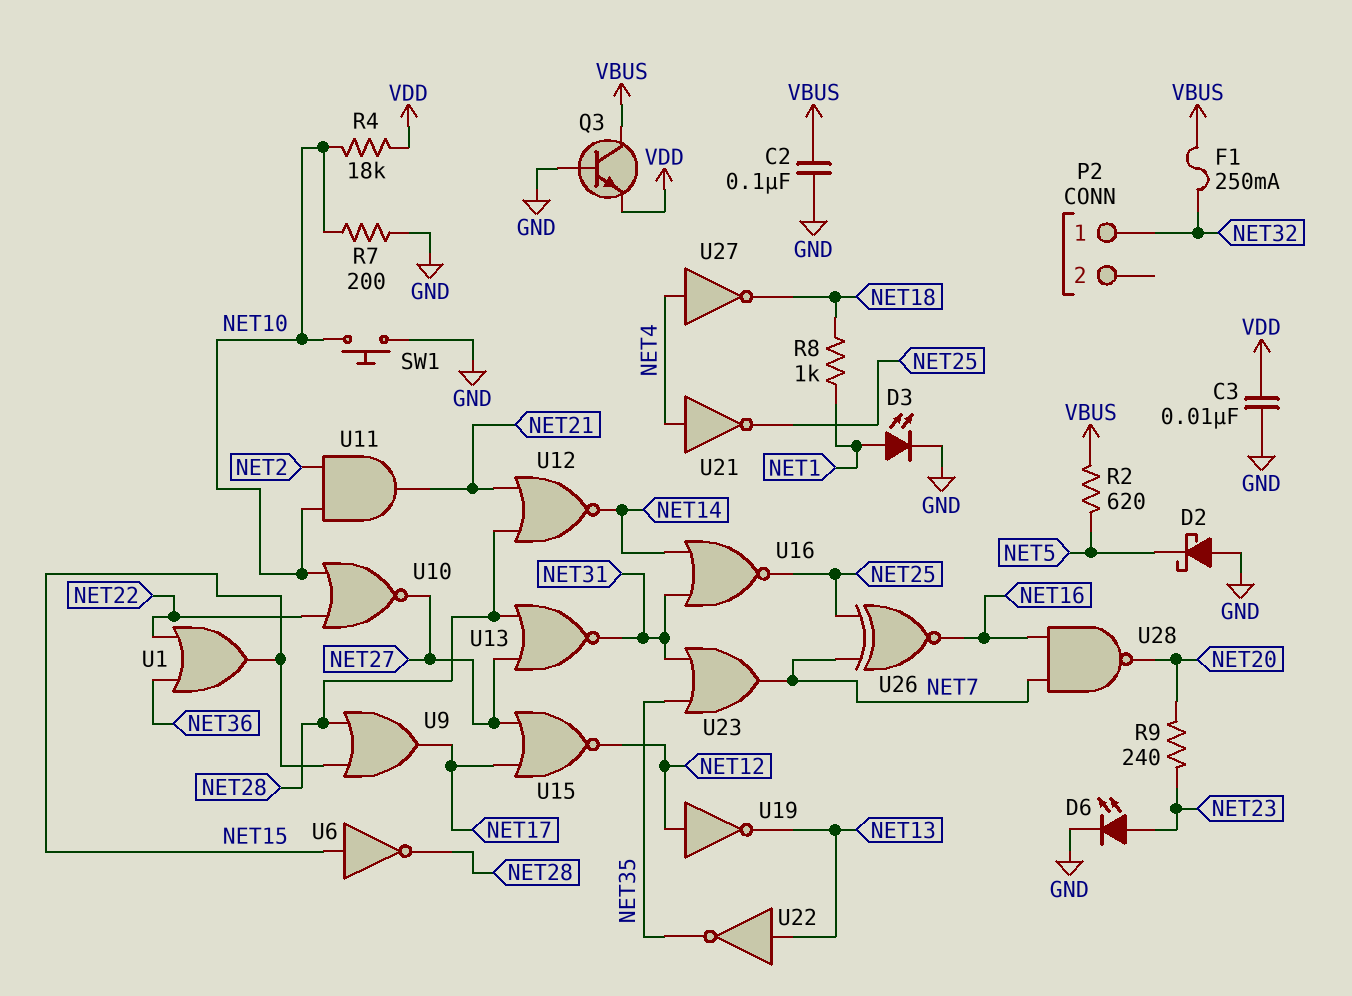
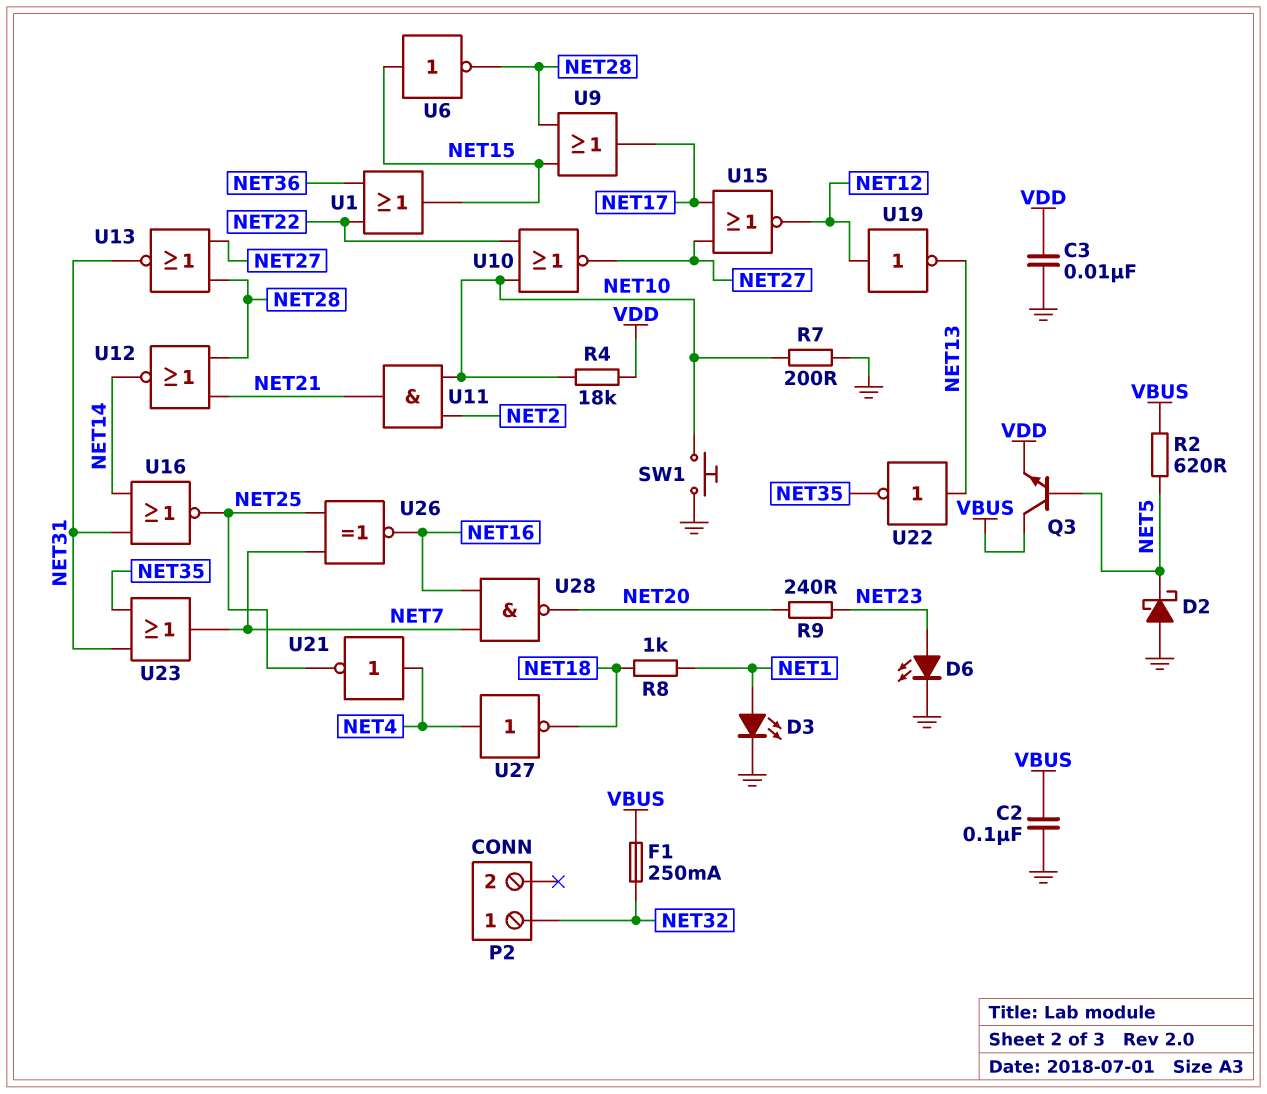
Q3: NPN (B GND, C VBUS, E VDD) -> NPN (B NET5, C VBUS, E VDD)

